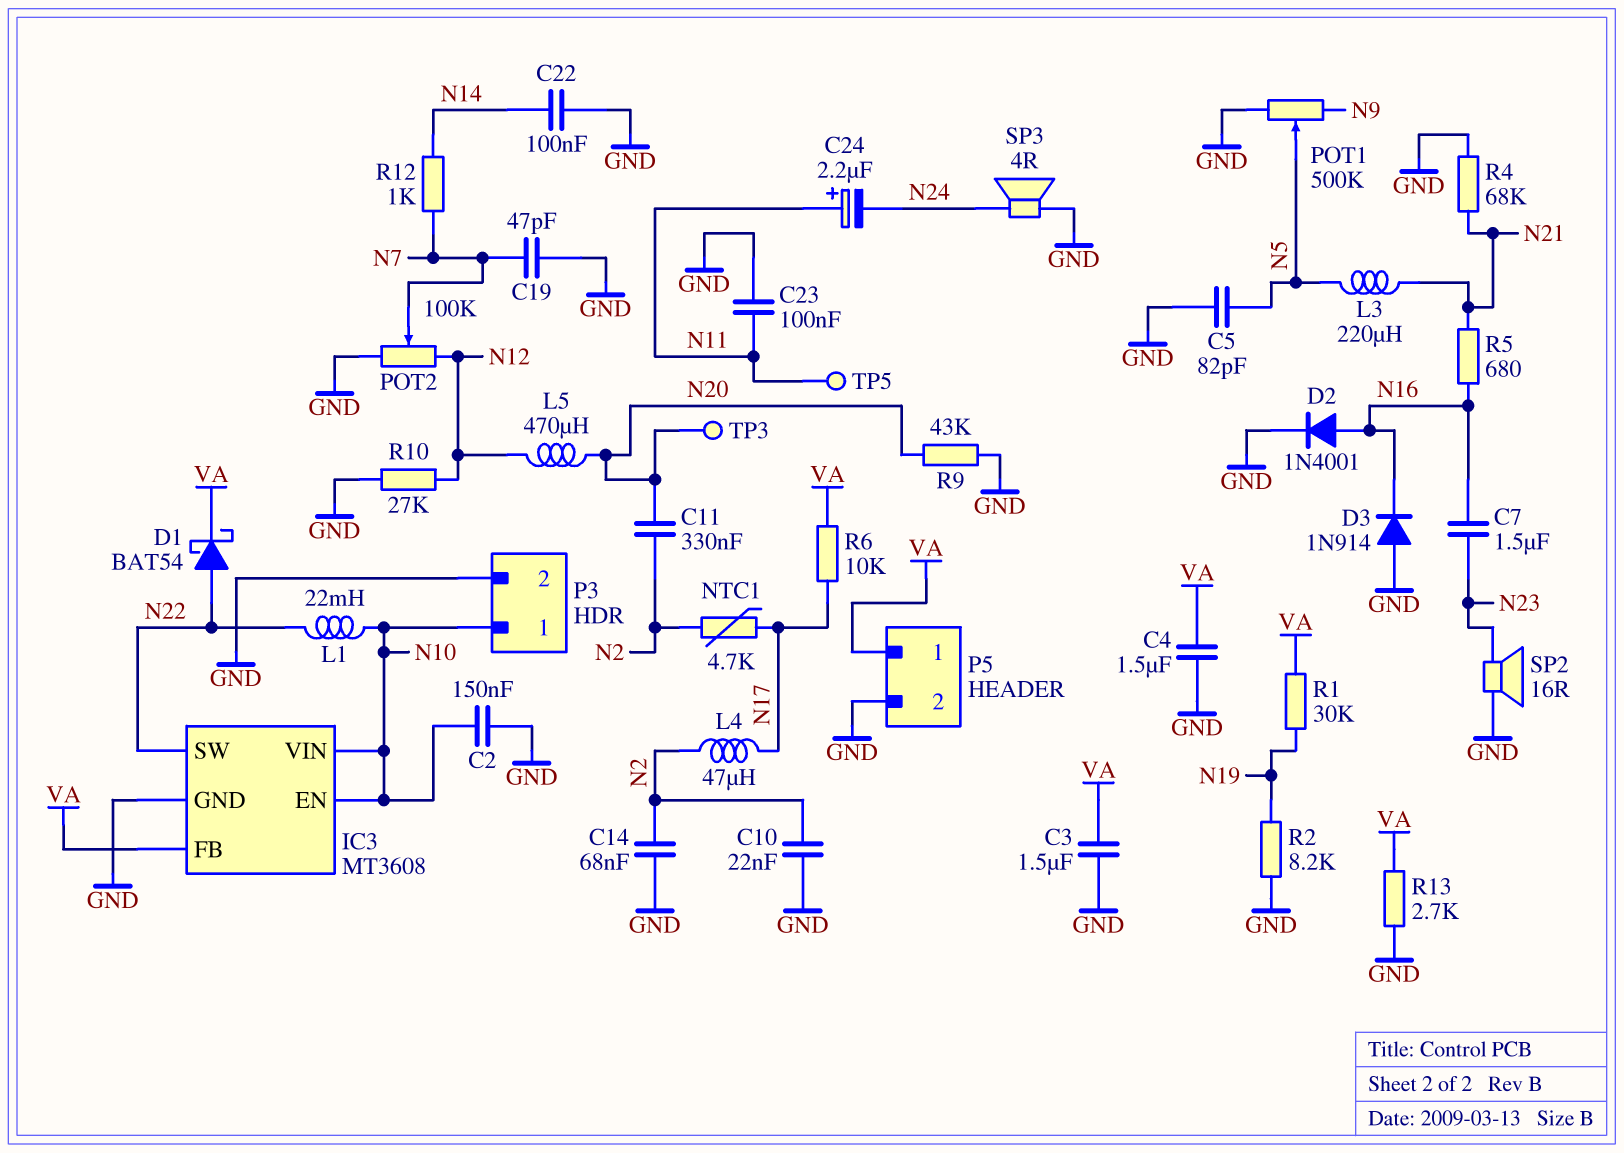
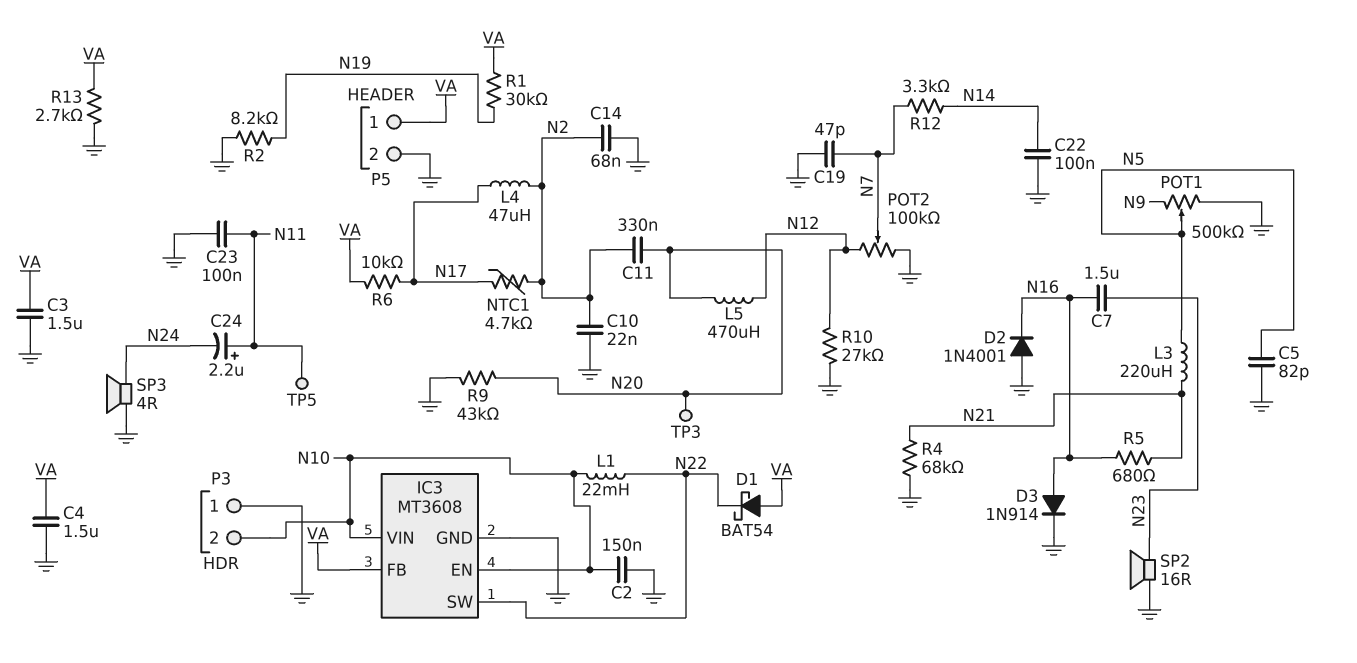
D1: schottky BAT54 (A N22, K VA) -> schottky BAT54 (A VA, K N22)
D2: diode 1N4001 (A N16, K GND) -> diode 1N4001 (A GND, K N16)
D3: diode 1N914 (A GND, K N16) -> diode 1N914 (A N16, K GND)
P3 pin 1: N10 -> GND
P3 pin 2: GND -> N10
R12: 1k (N7, N14) -> 3.3k (N7, N14)

